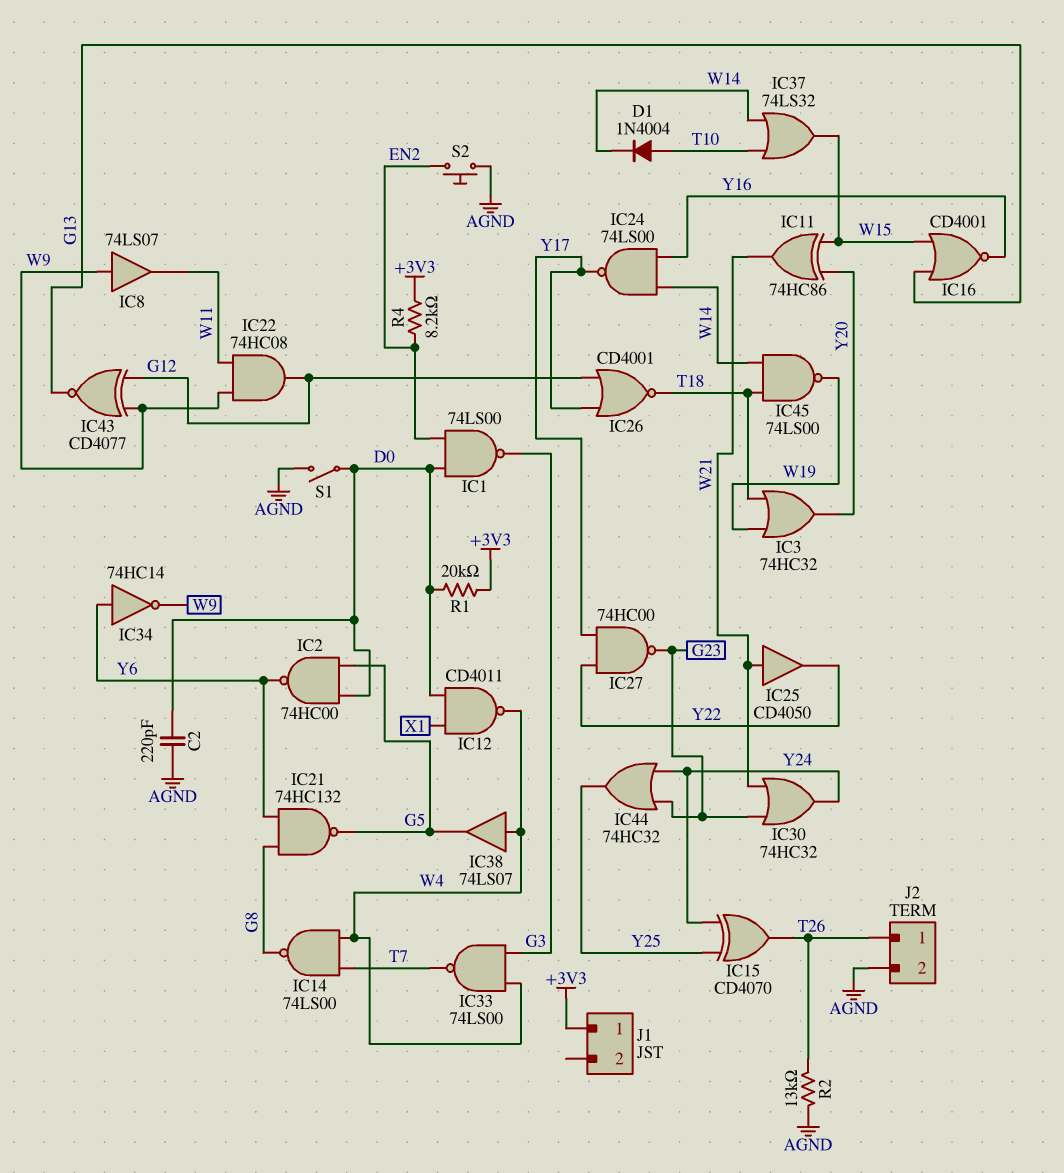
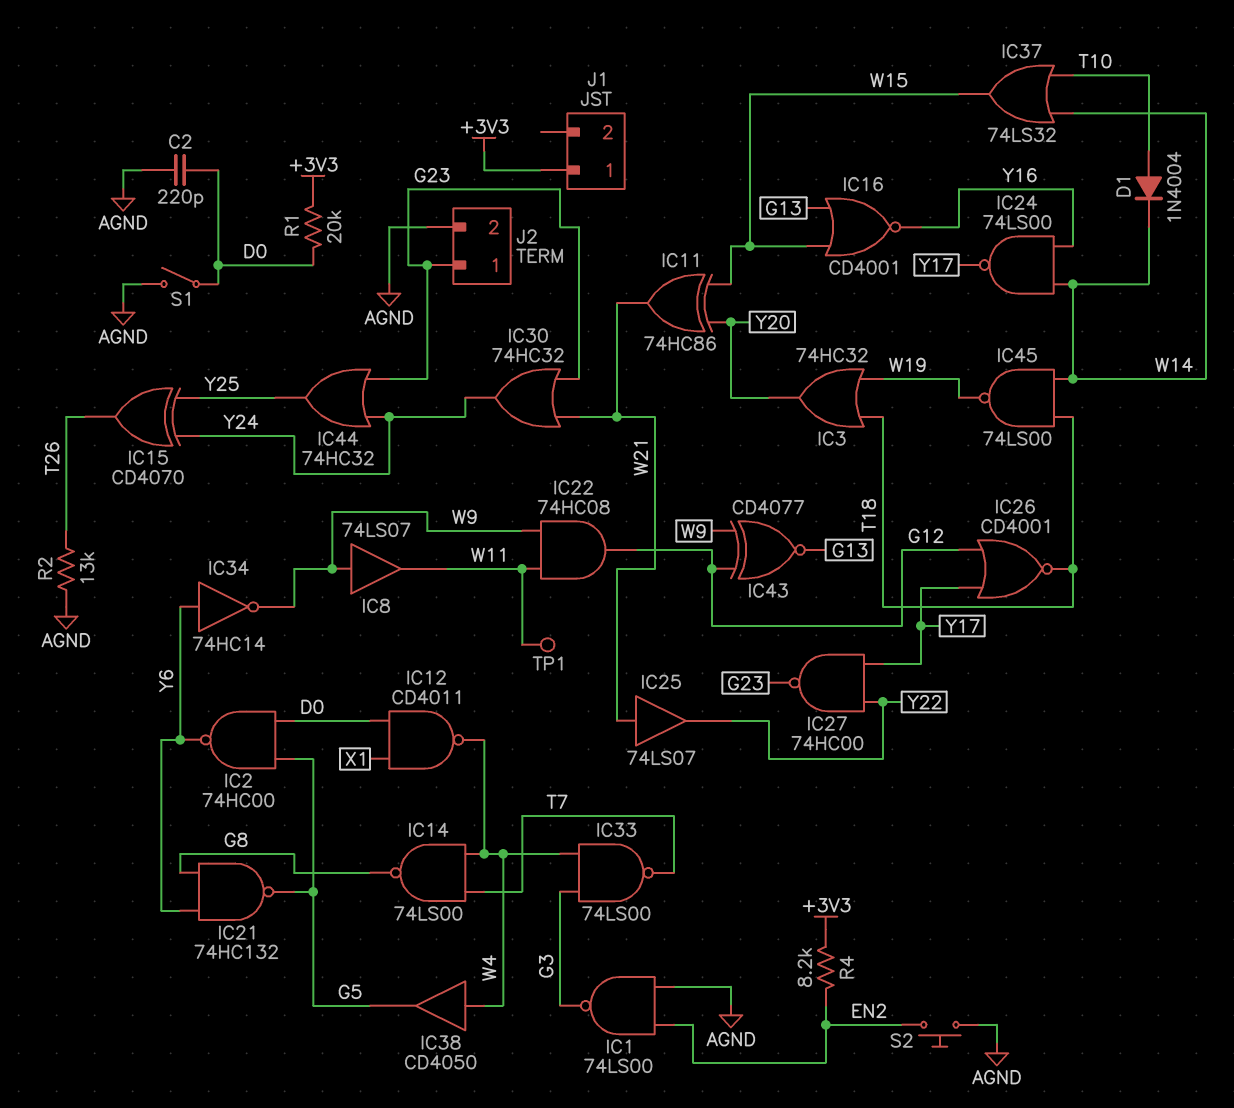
IC1: NAND 74LS00 (in D0, in EN2, out G3) -> NAND 74LS00 (in AGND, in EN2, out G3)
IC25: buffer CD4050 (in W21, out Y22) -> buffer 74LS07 (in W21, out Y22)
IC38: buffer 74LS07 (in W4, out G5) -> buffer CD4050 (in W4, out G5)
J2 pin 1: T26 -> G23
TP1: none -> test point (W11)

